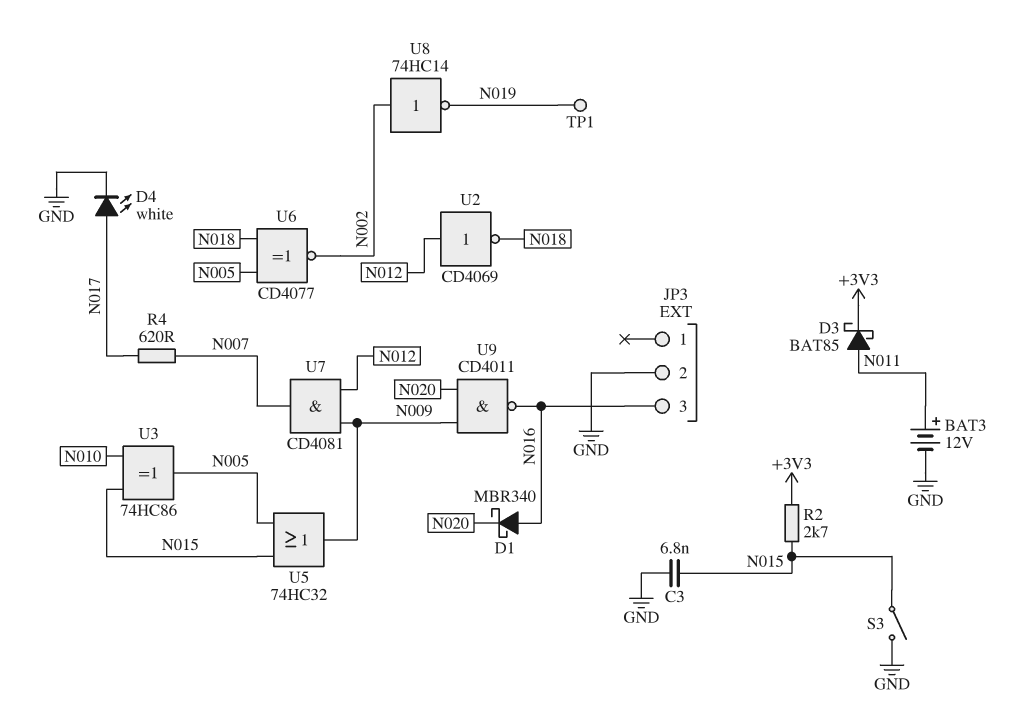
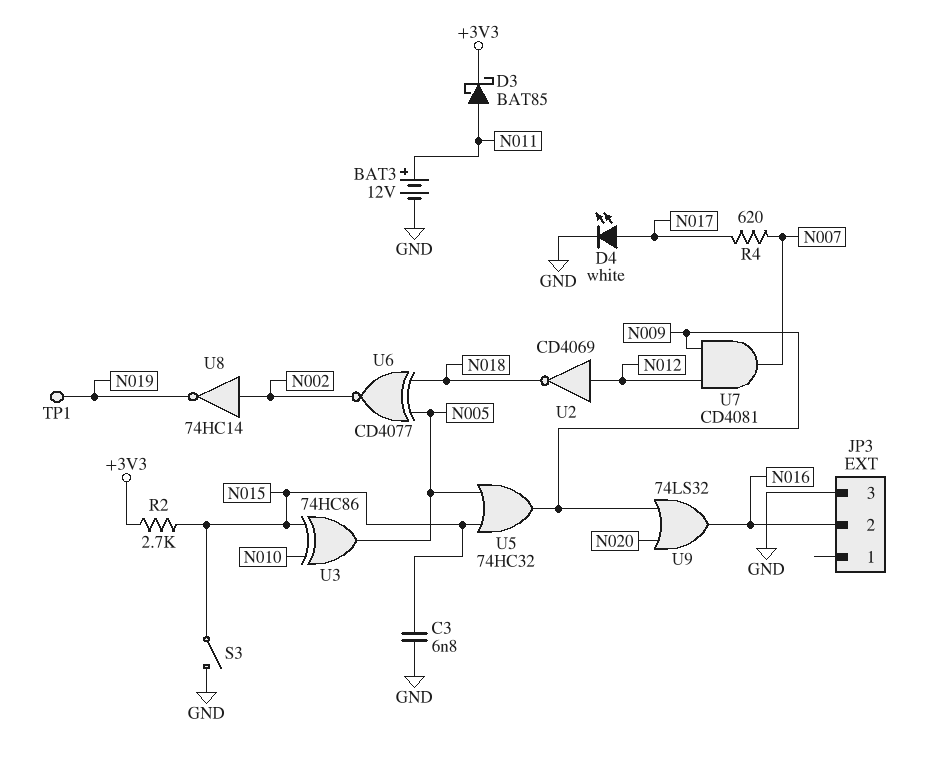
D1: schottky MBR340 (A N016, K N020) -> none
JP3 pin 2: GND -> N016
JP3 pin 3: N016 -> GND
U9: NAND CD4011 (in N009, in N020, out N016) -> OR 74LS32 (in N009, in N020, out N016)

